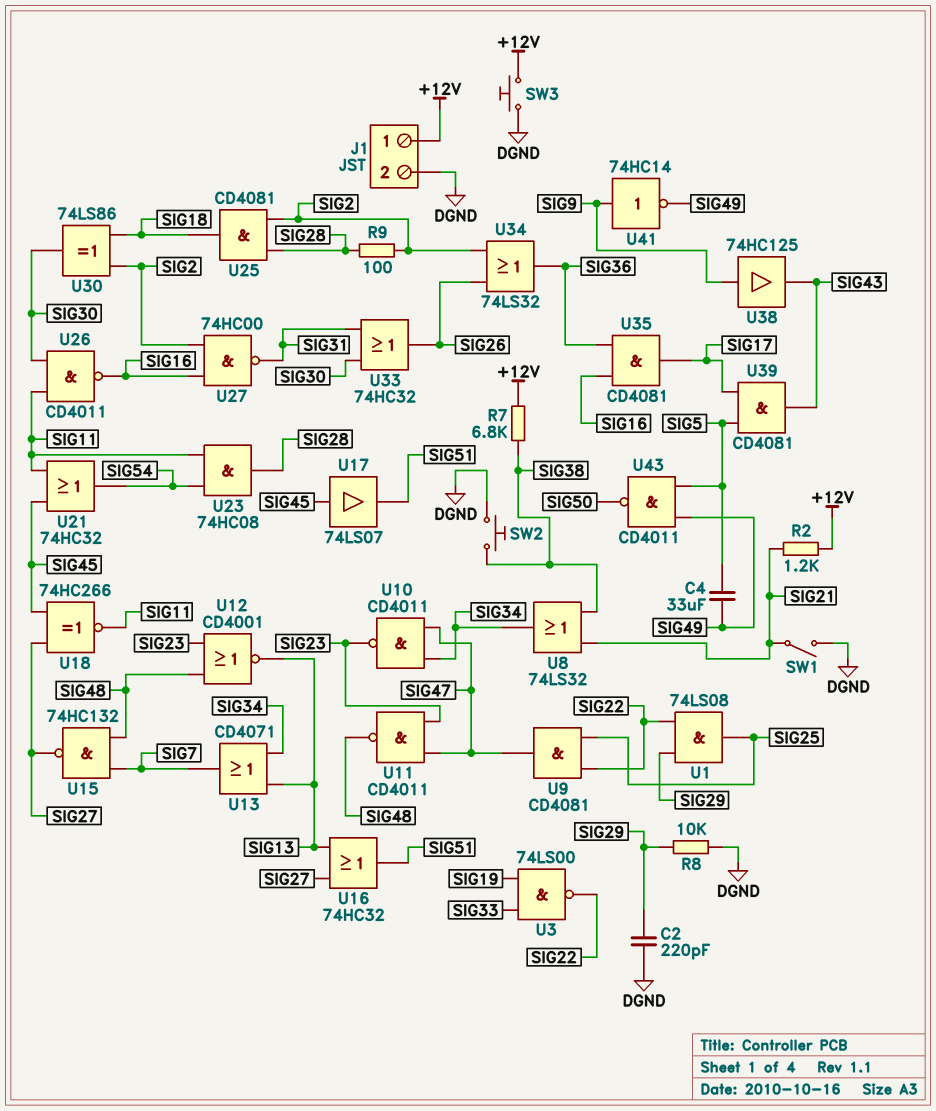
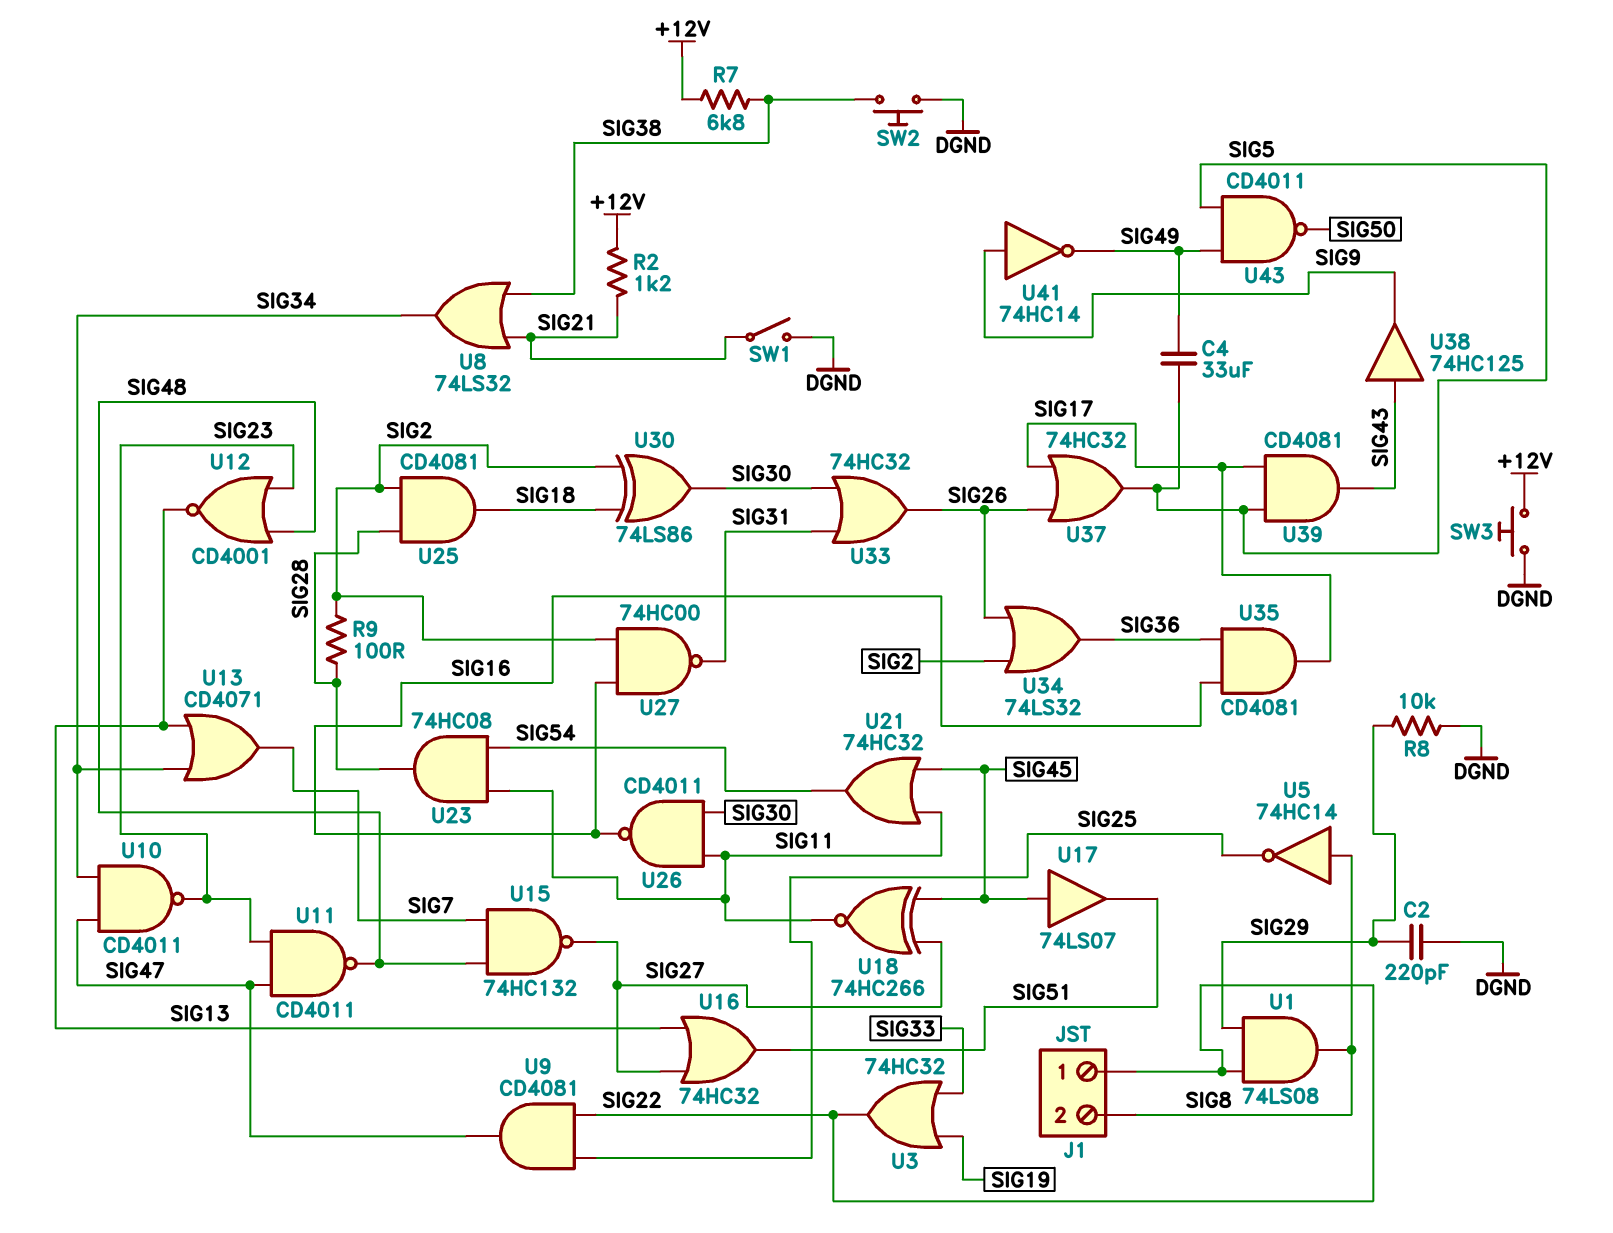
J1 pin 1: +12V -> SIG22
J1 pin 2: DGND -> SIG8
U1: AND 74LS08 (in SIG22, in SIG29, out SIG25) -> AND 74LS08 (in SIG22, in SIG29, out SIG8)
U3: NAND 74LS00 (in SIG19, in SIG33, out SIG22) -> OR 74HC32 (in SIG19, in SIG33, out SIG22)
U5: none -> NOT 74HC14 (in SIG8, out SIG25)
U37: none -> OR 74HC32 (in SIG17, in SIG26, out SIG5)
U38: buffer 74HC125 (in SIG9, out SIG43) -> buffer 74HC125 (in SIG43, out SIG9)

